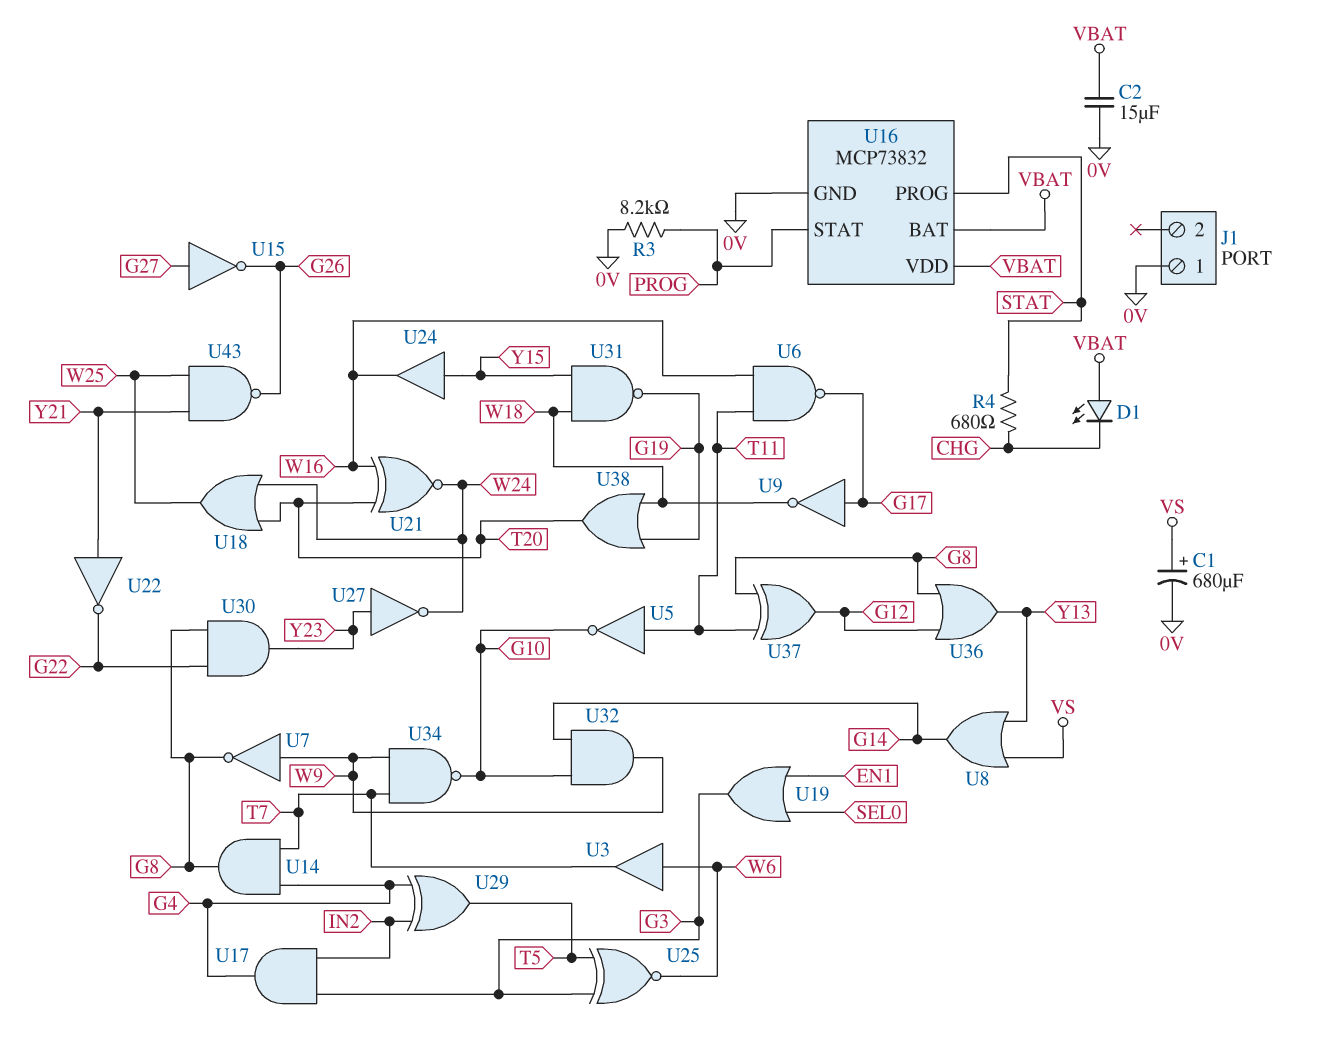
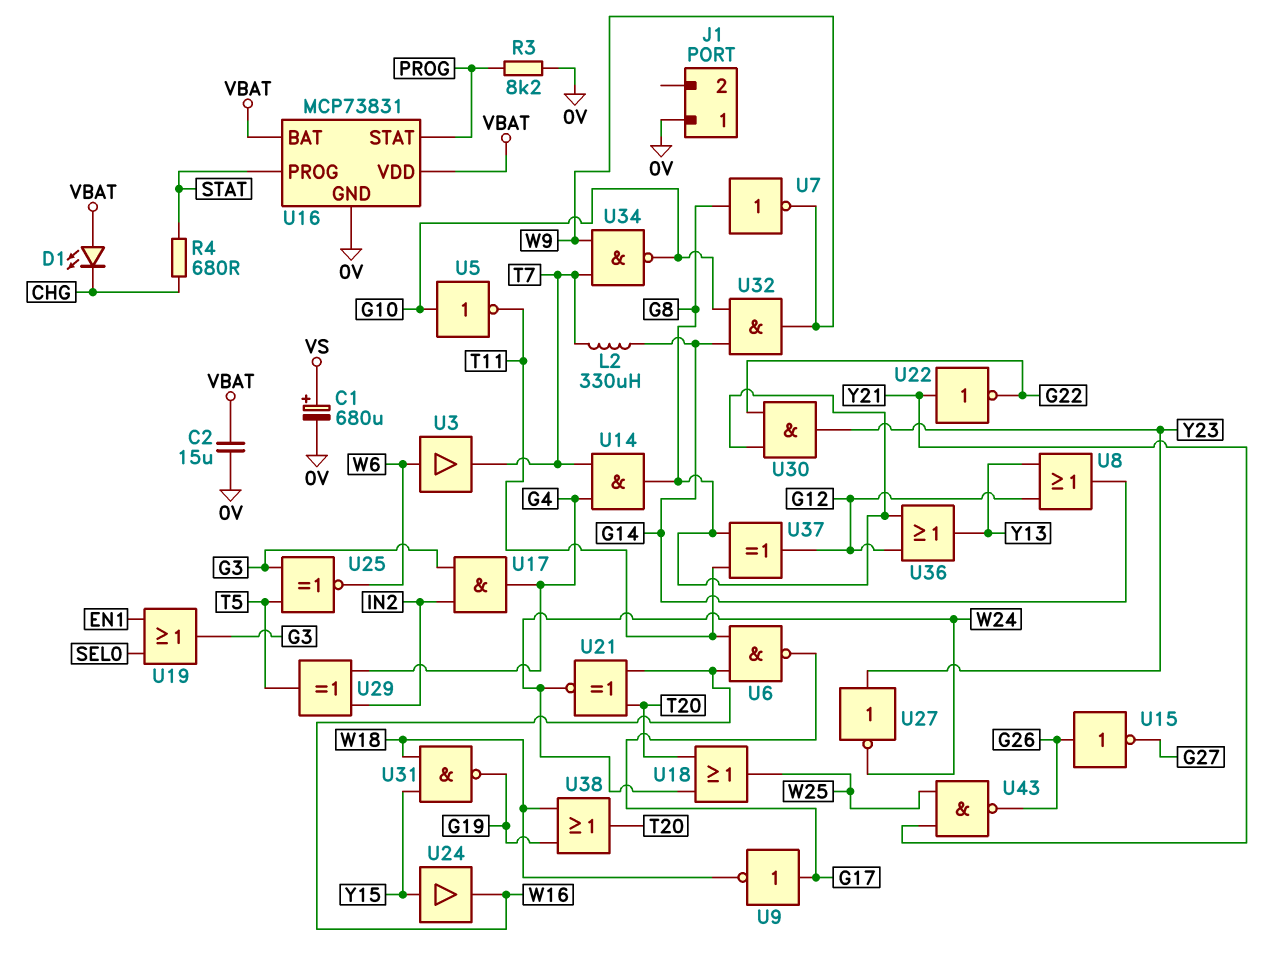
L2: none -> 330uH (G14, T7)
U5: NOT (in T11, out G10) -> NOT (in G10, out T11)
U7: NOT (in W9, out G8) -> NOT (in G8, out W9)
U8: OR (in VS, in Y13, out G14) -> OR (in G12, in Y13, out G14)
U15: NOT (in G27, out G26) -> NOT (in G26, out G27)
U16: MCP73832 -> MCP73831

